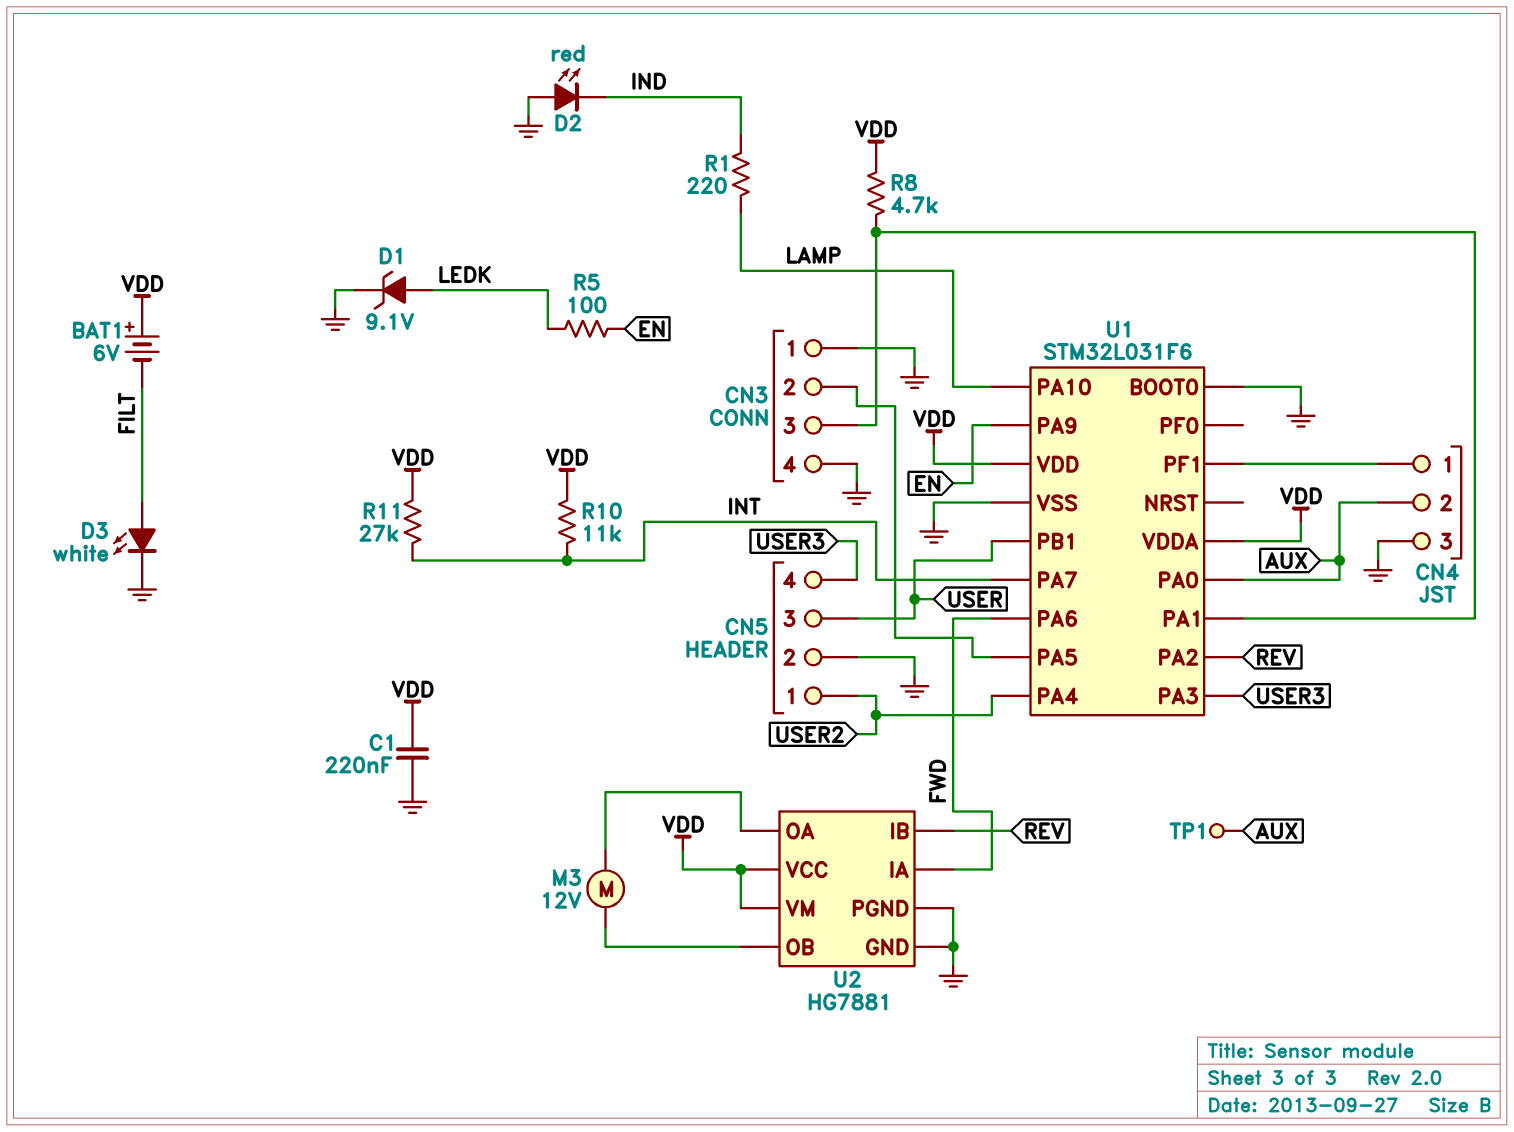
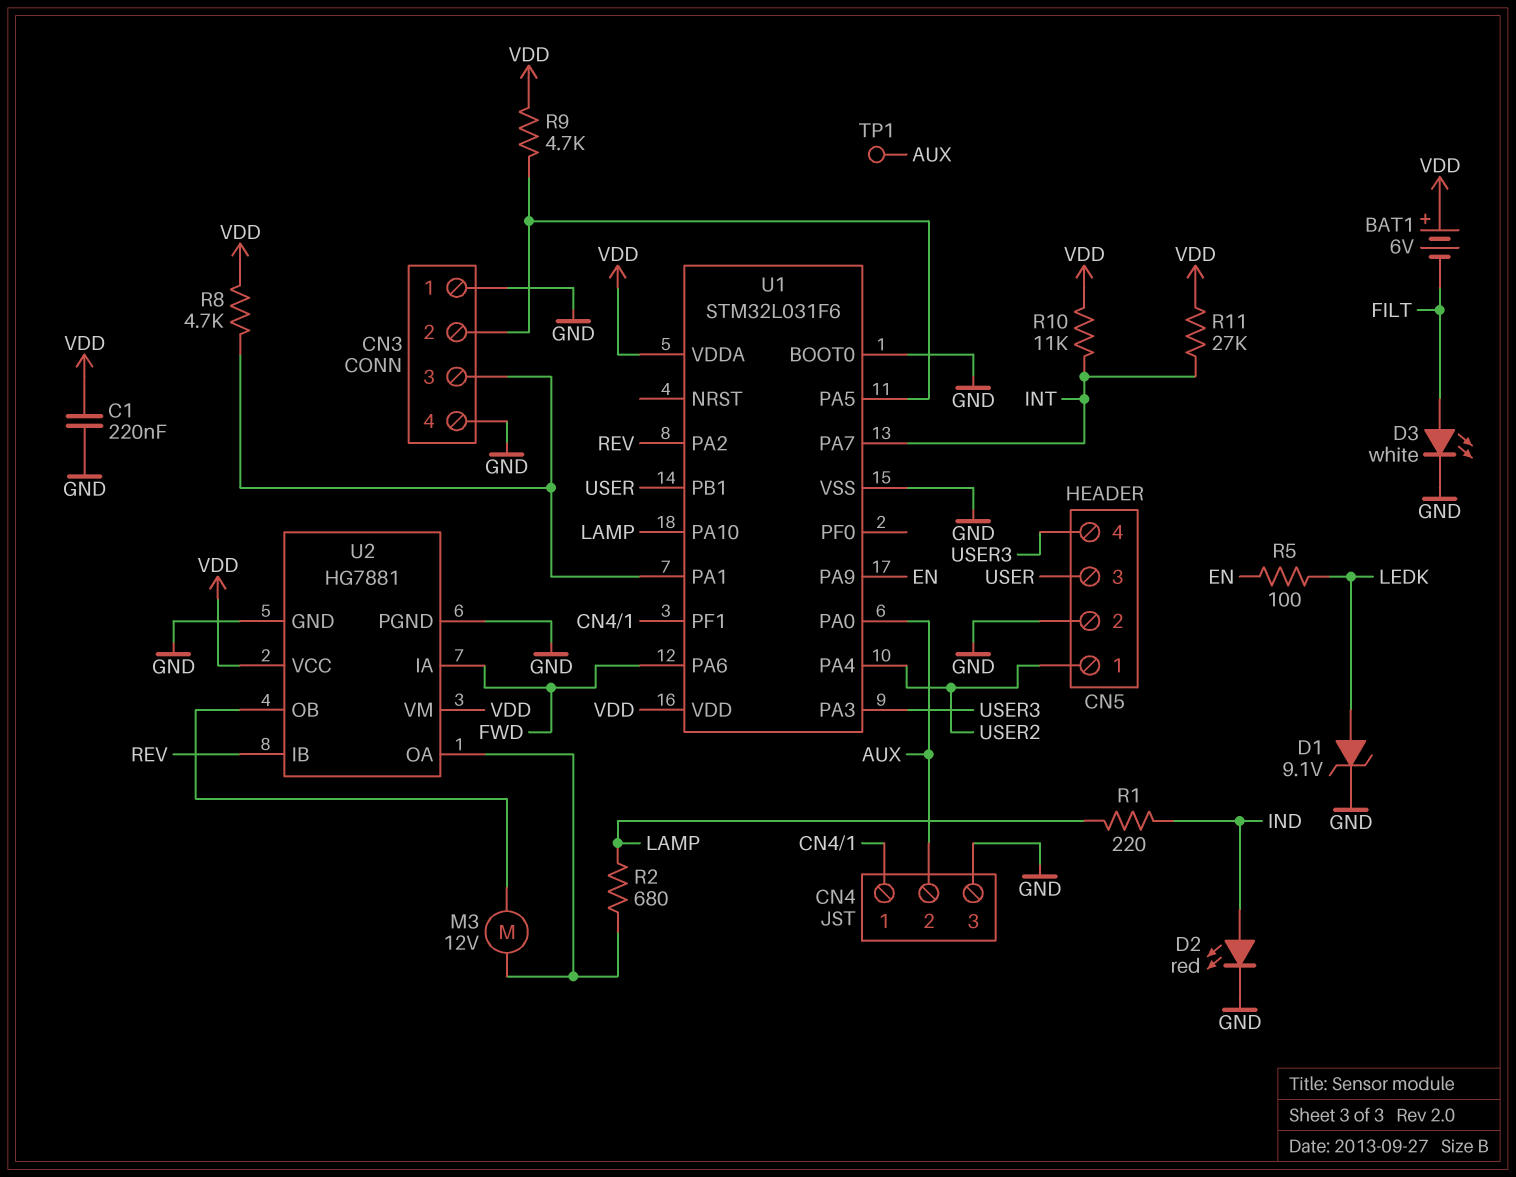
D2: LED red (A GND, K IND) -> LED red (A IND, K GND)
R2: none -> 680 (LAMP, U2/OA)
R9: none -> 4.7k (CN3/2, VDD)

